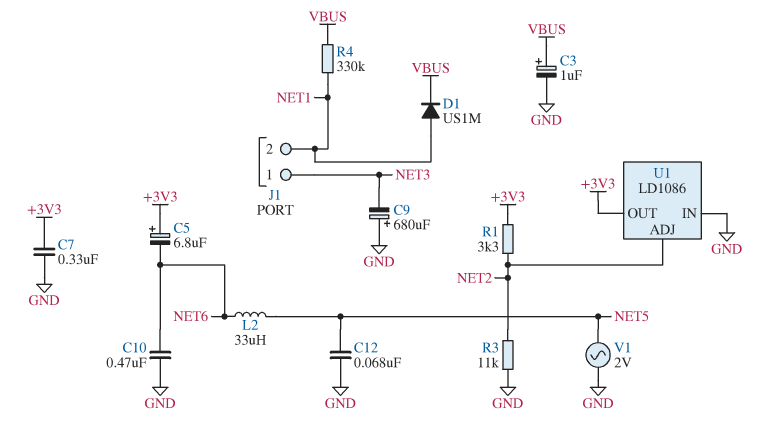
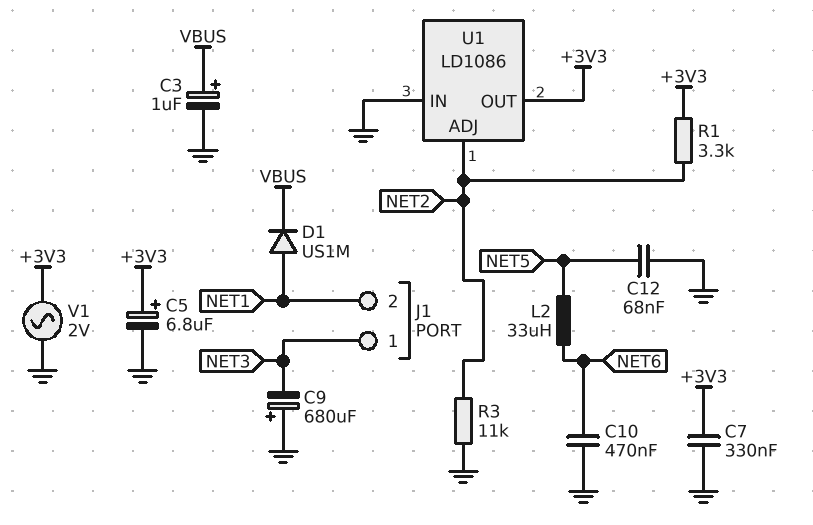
C5: 6.8uF (plus +3V3, minus NET6) -> 6.8uF (plus +3V3, minus GND)
R4: 330k (NET1, VBUS) -> none
V1: AC 2V (GND, NET5) -> AC 2V (+3V3, GND)

